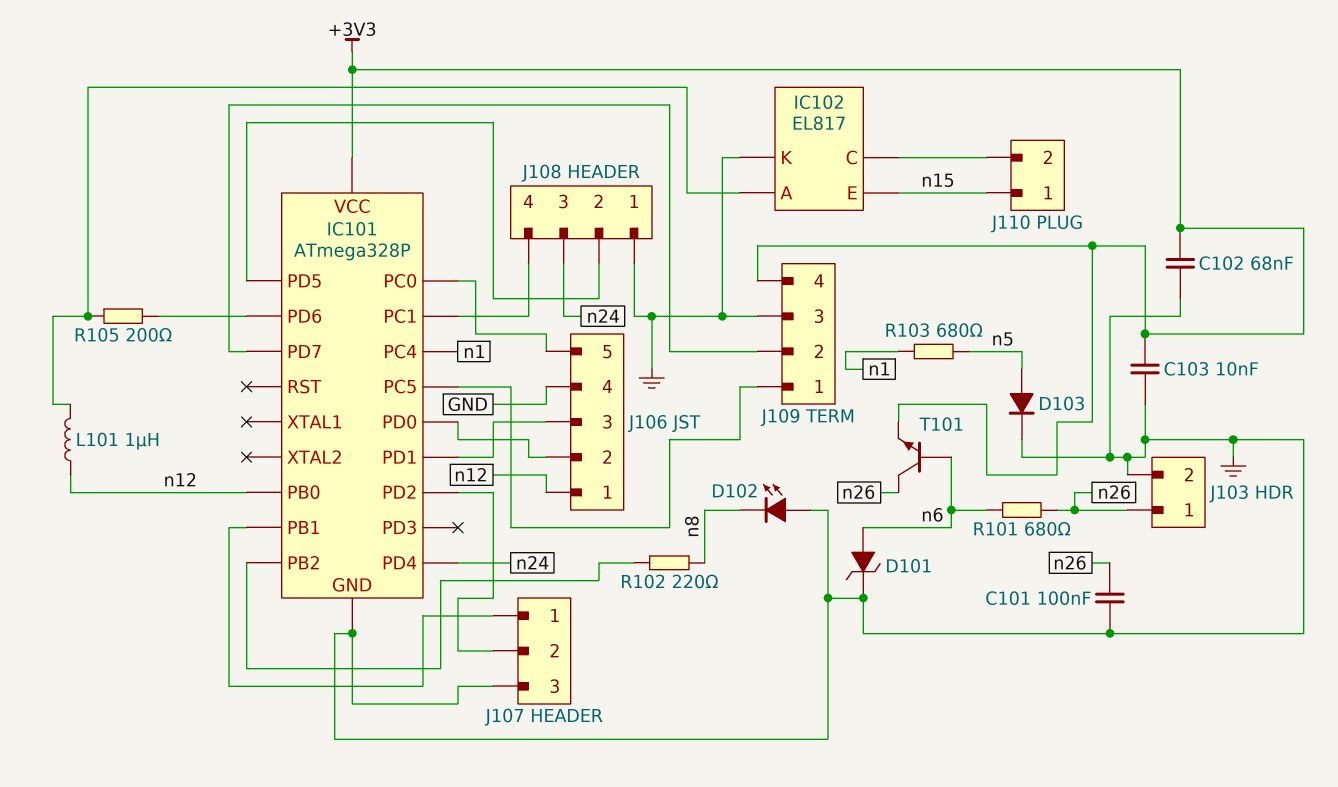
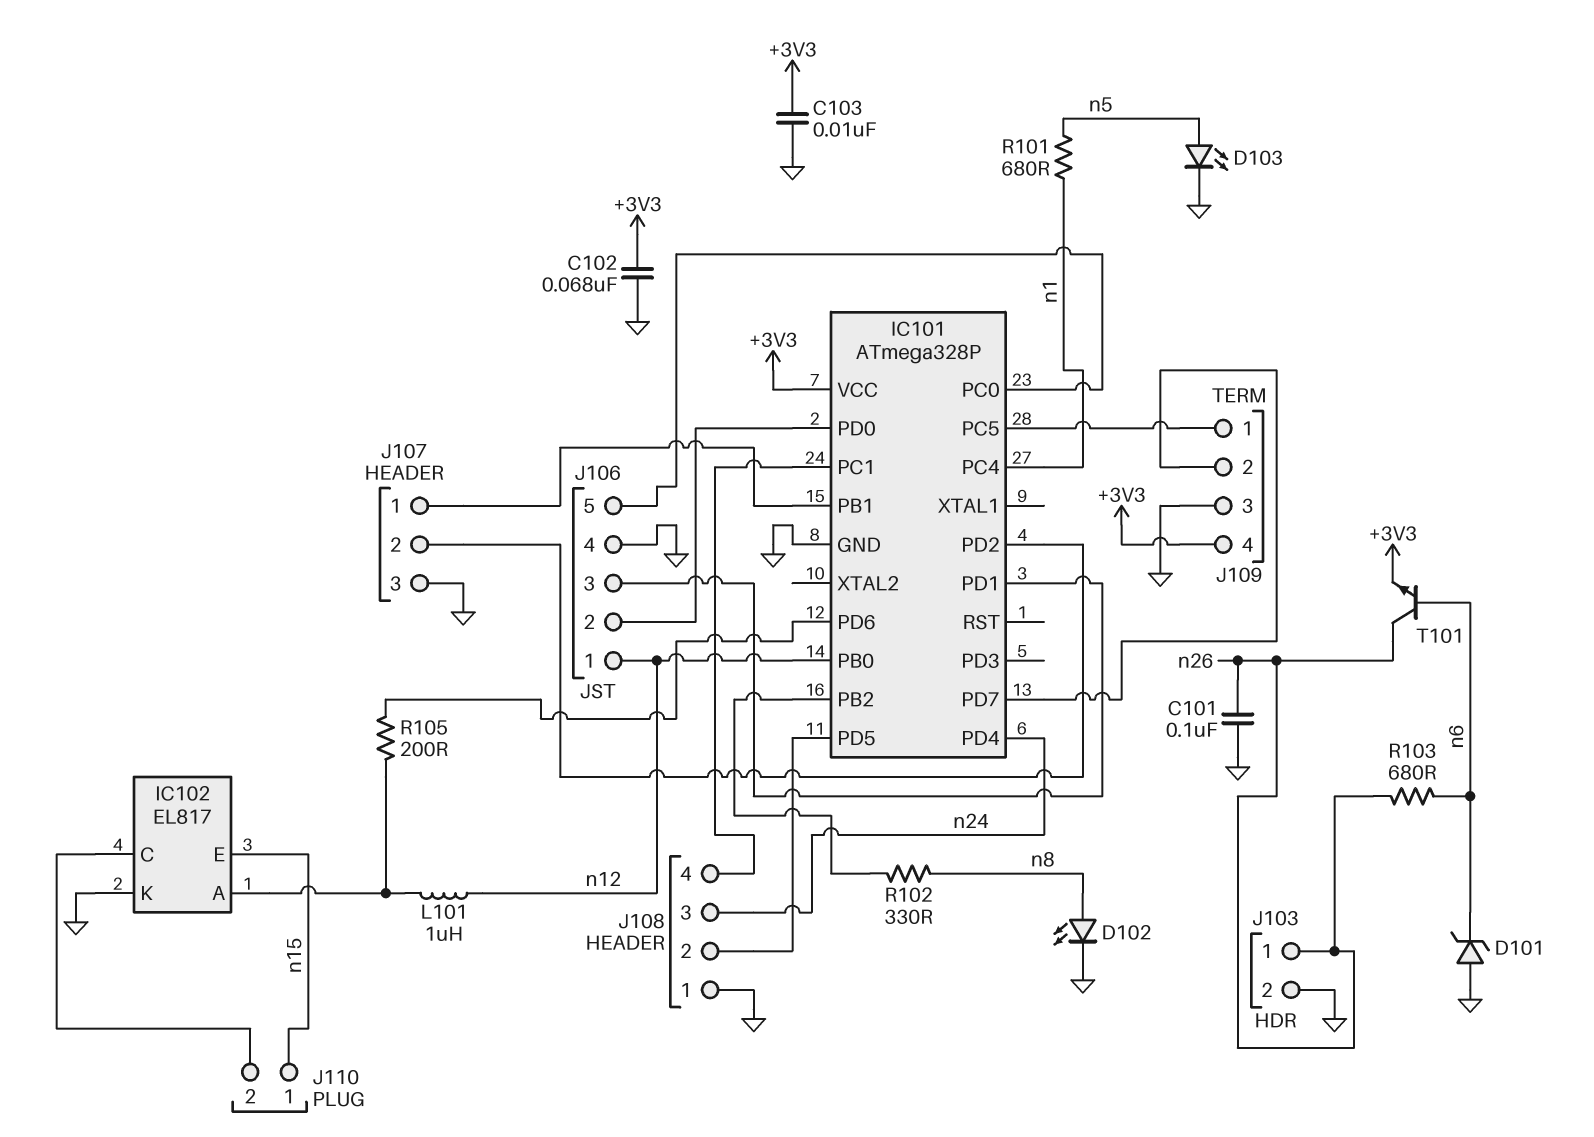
D101: zener (A n6, K GND) -> zener (A GND, K n6)
D102: LED (A GND, K n8) -> LED (A n8, K GND)
D103: diode (A n5, K GND) -> LED (A n5, K GND)
R101: 680 (n6, n26) -> 680 (n1, n5)
R102: 220 (IC101/PB2, n8) -> 330 (IC101/PB2, n8)
R103: 680 (n1, n5) -> 680 (n6, n26)

